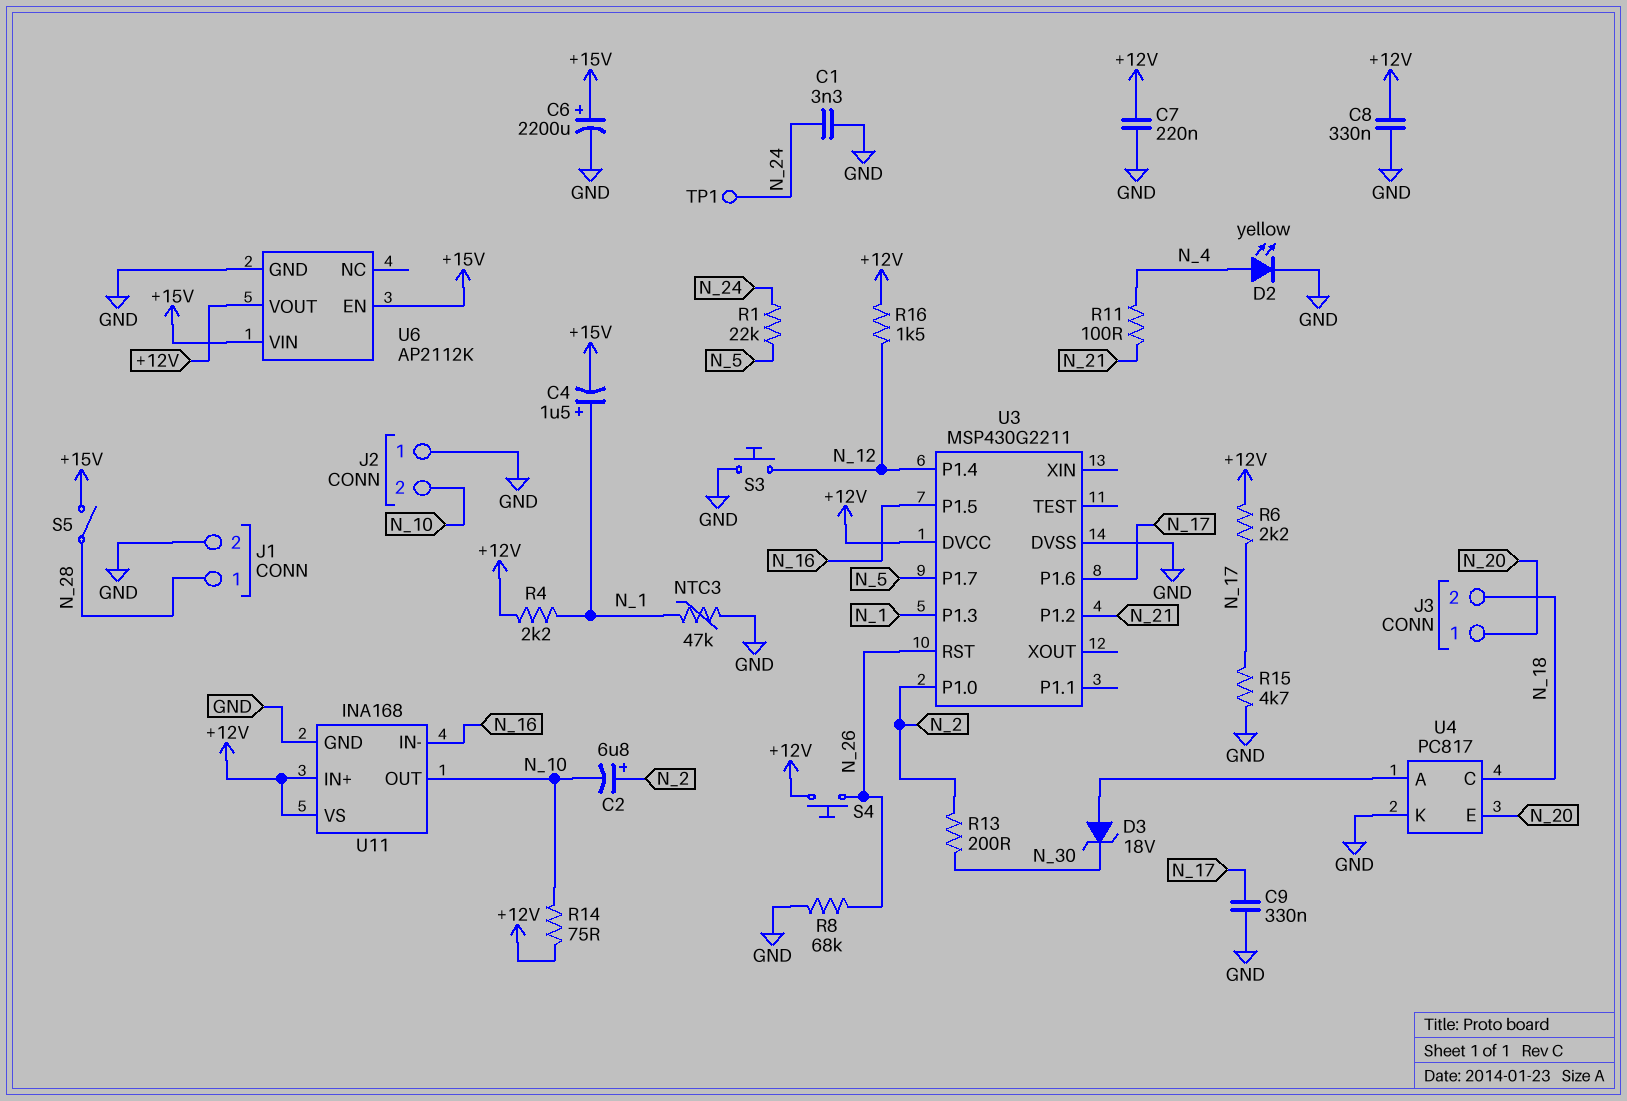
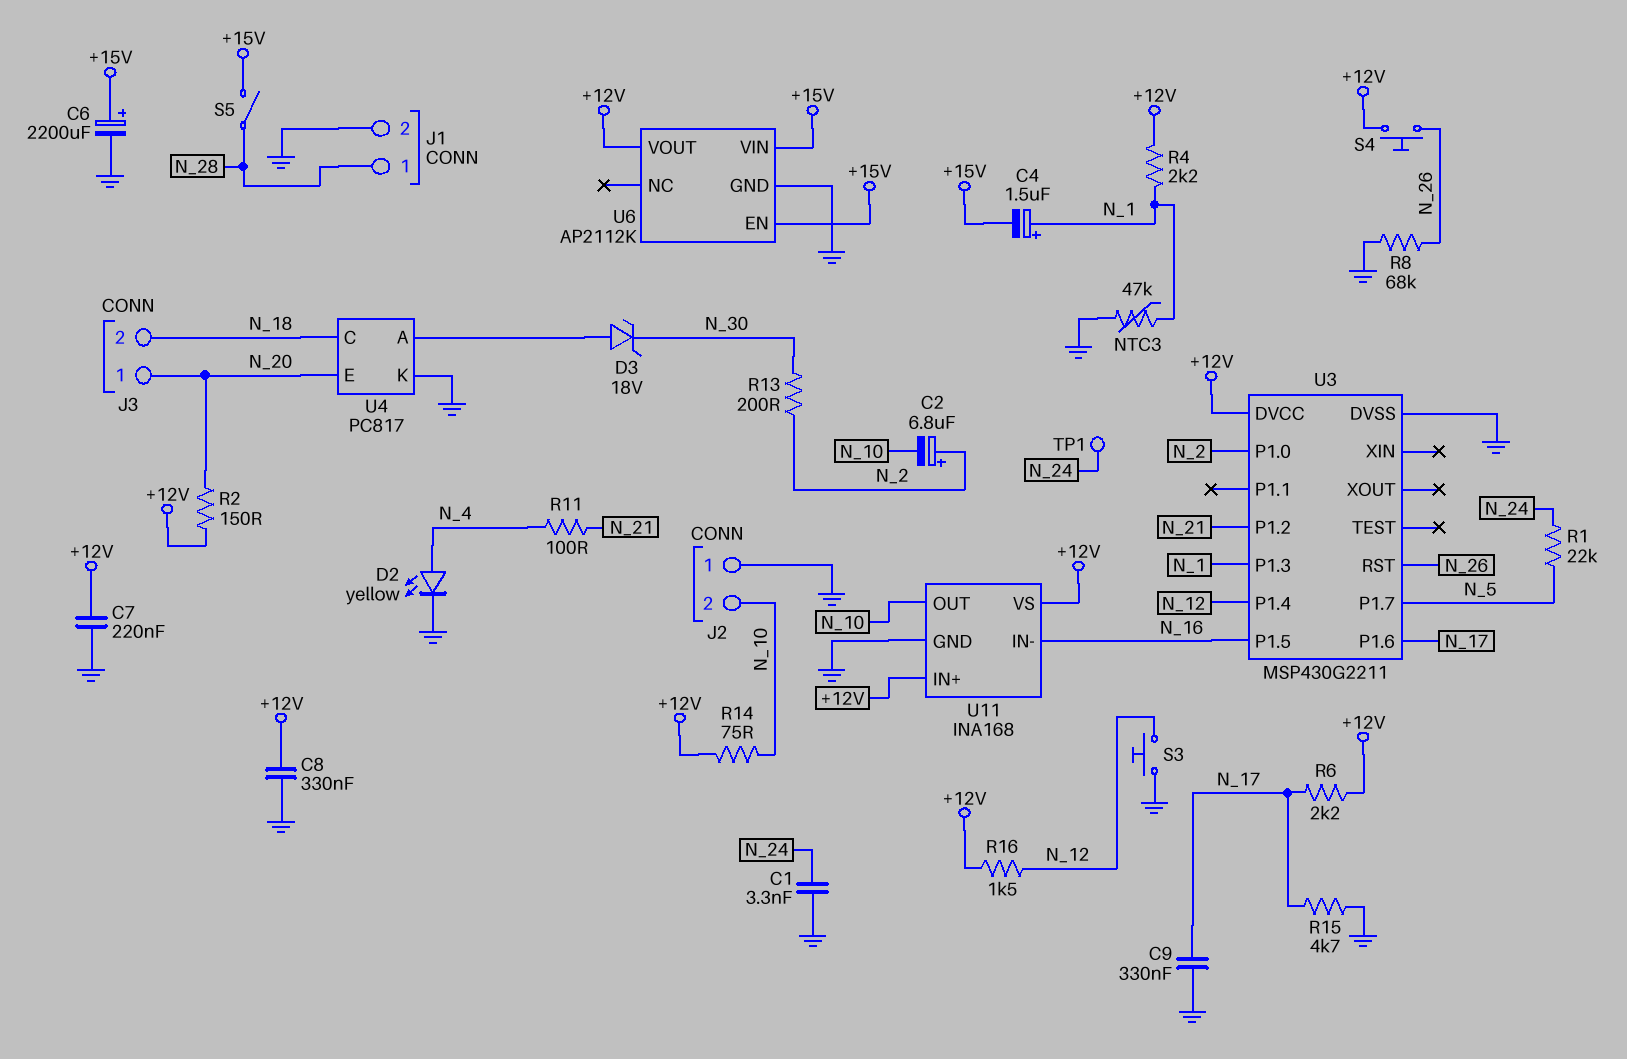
R2: none -> 150 (+12V, N_20)

